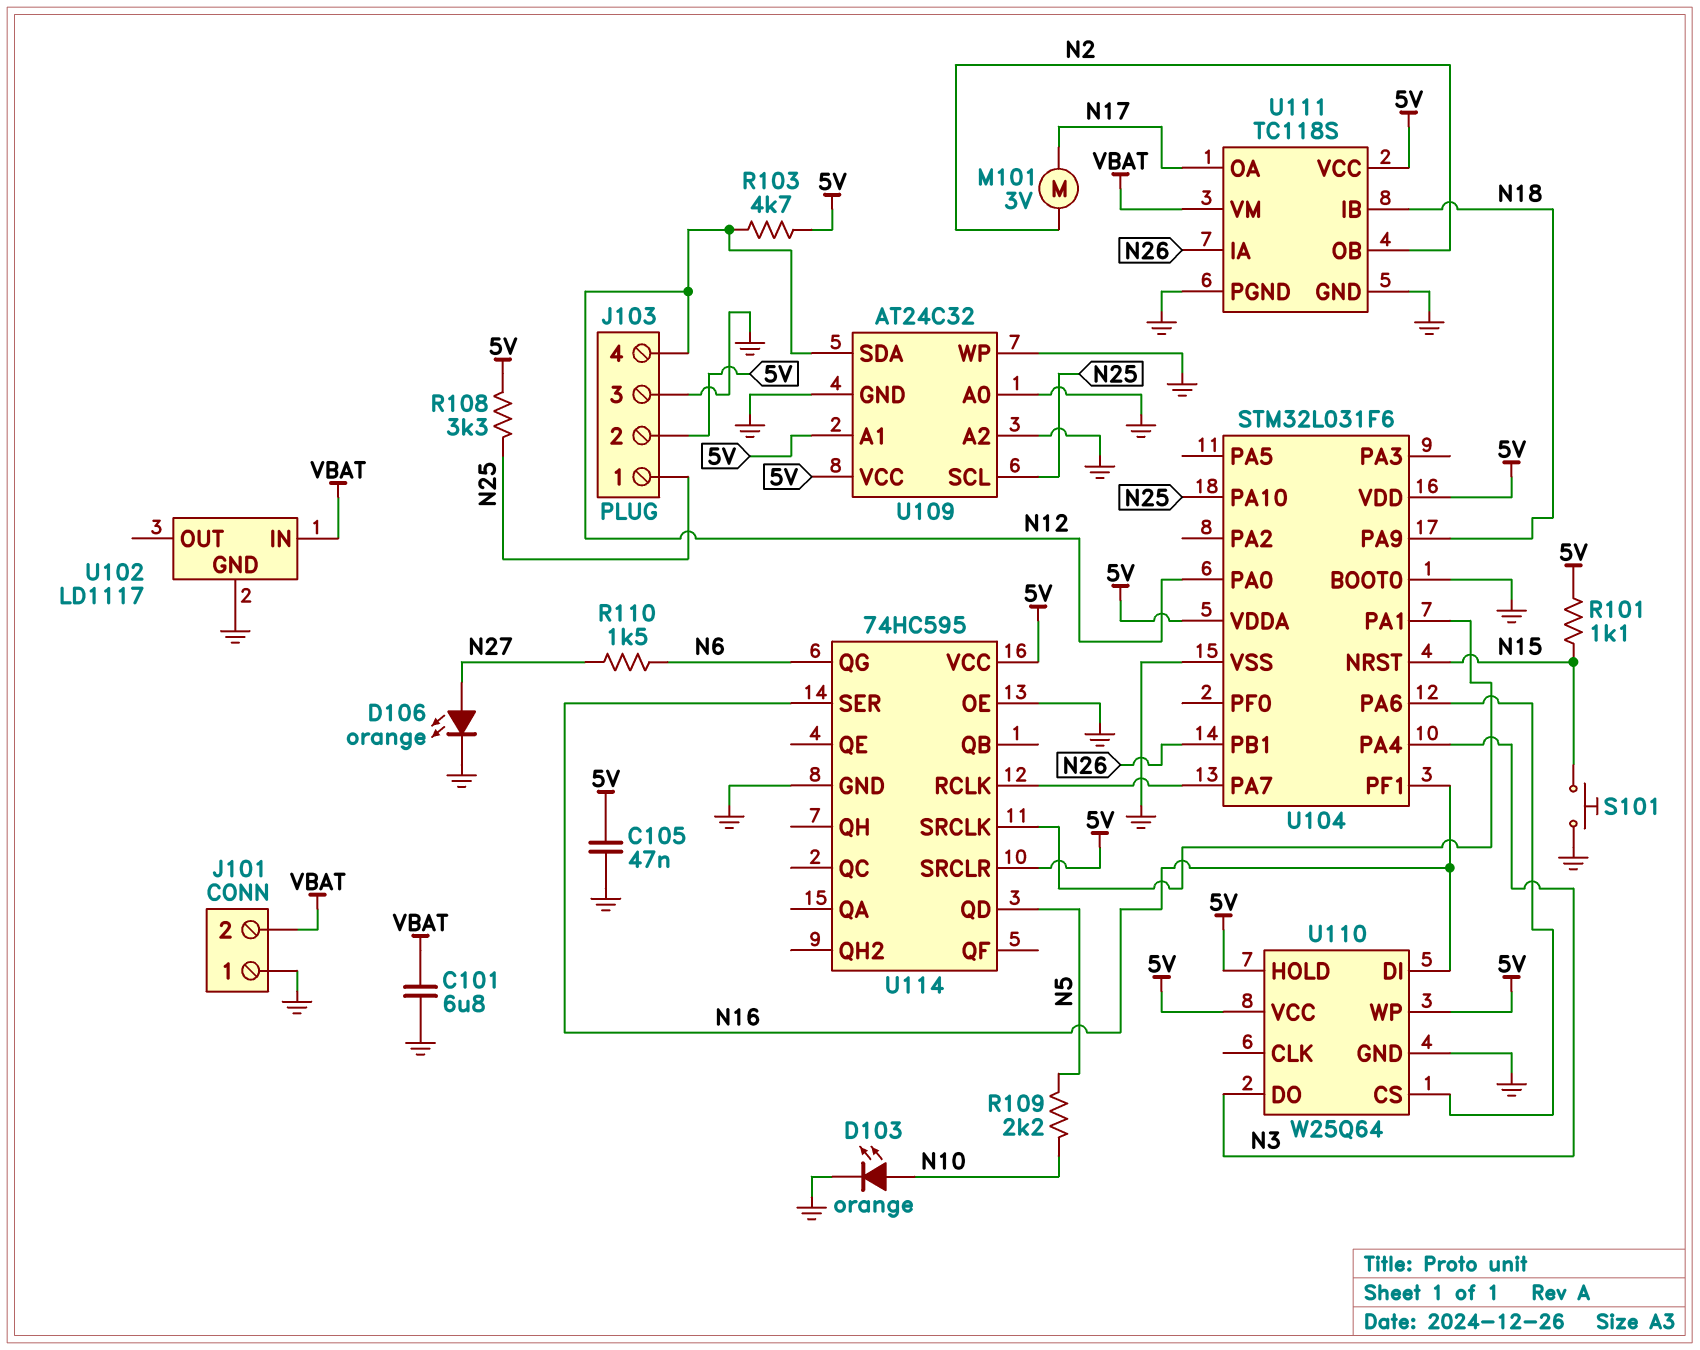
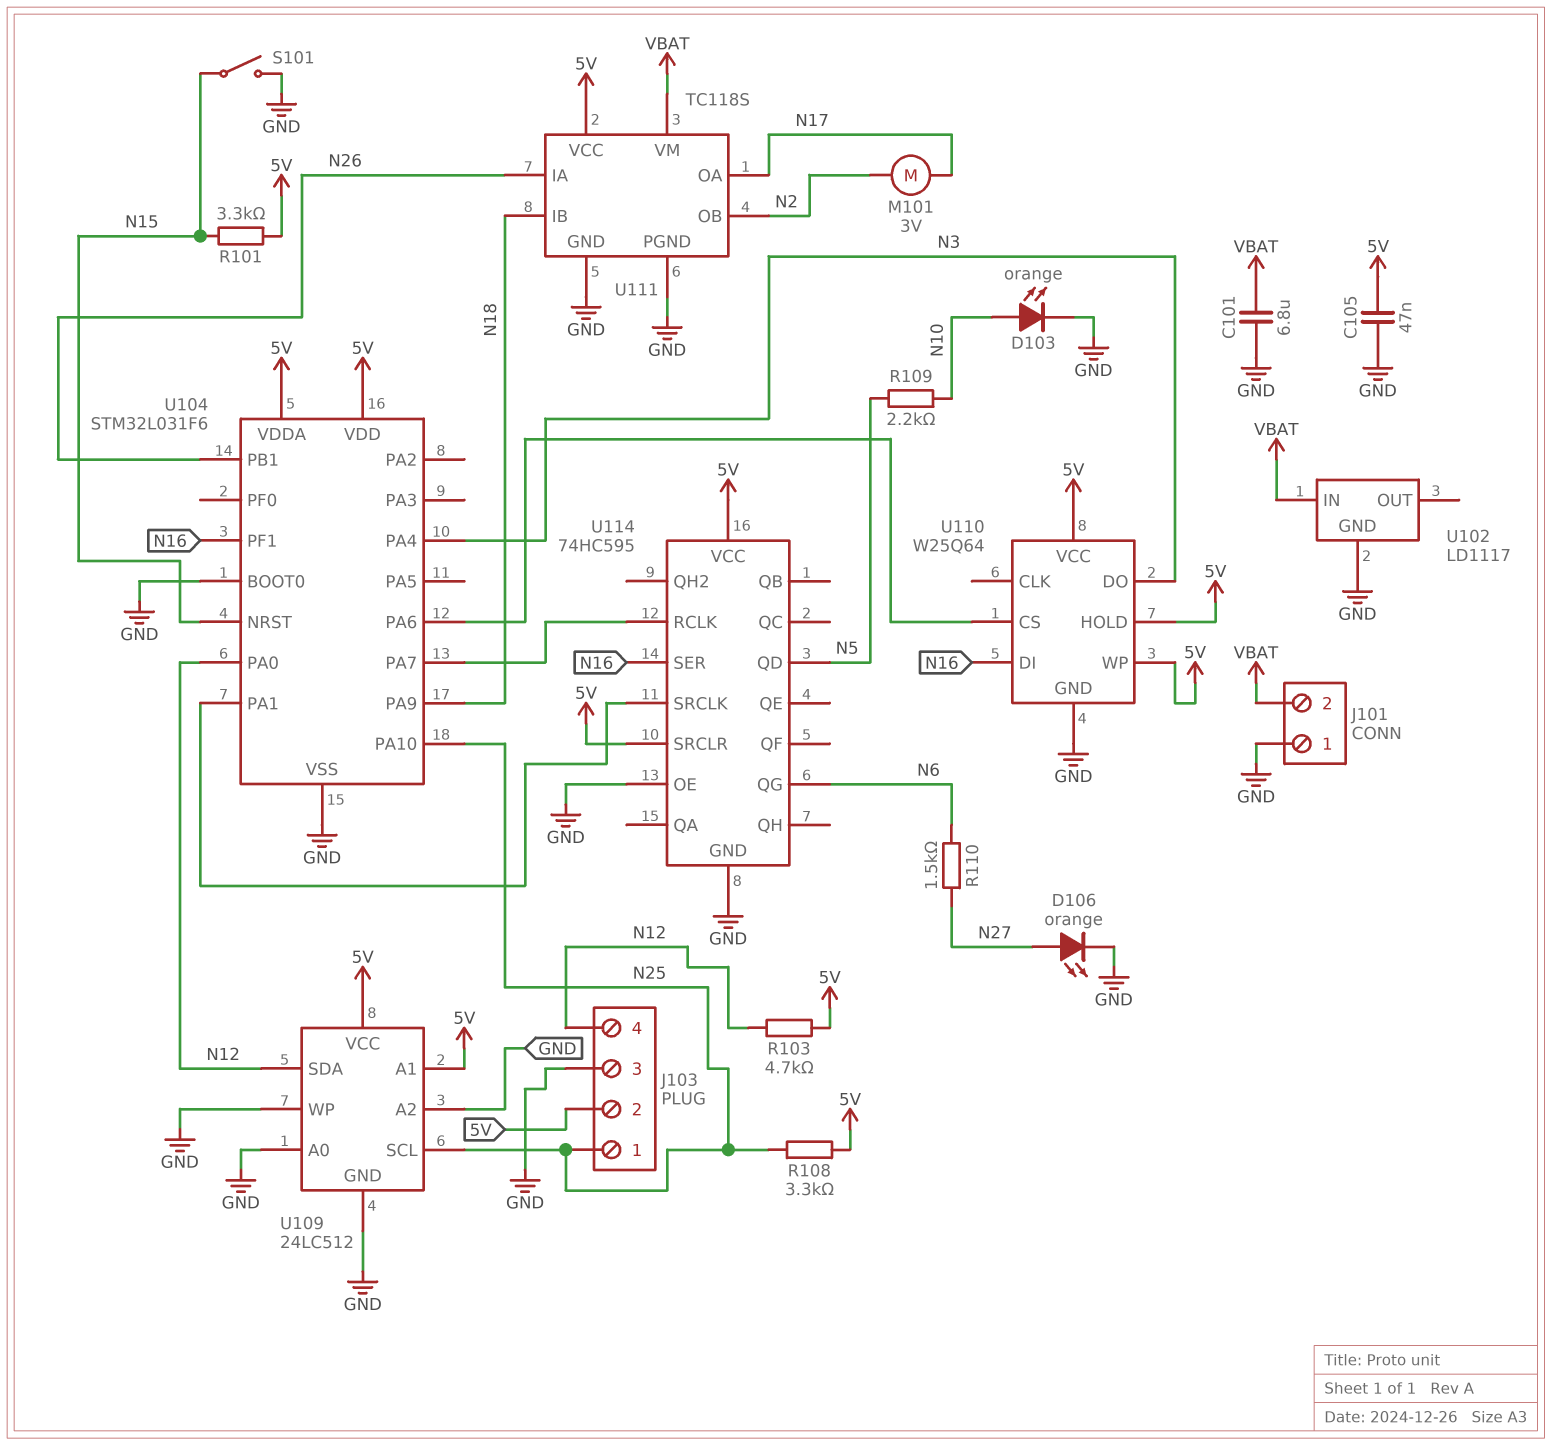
R101: 1.1k (5V, N15) -> 3.3k (5V, N15)
S101: button (GND, N15) -> switch (GND, N15)
U109: AT24C32 -> 24LC512

